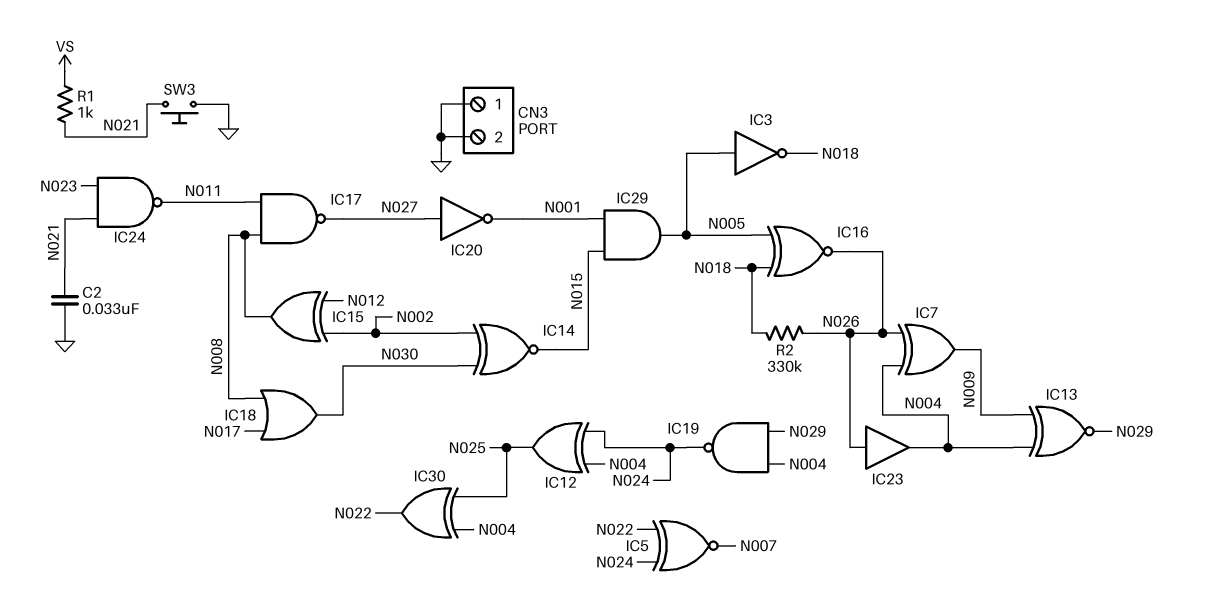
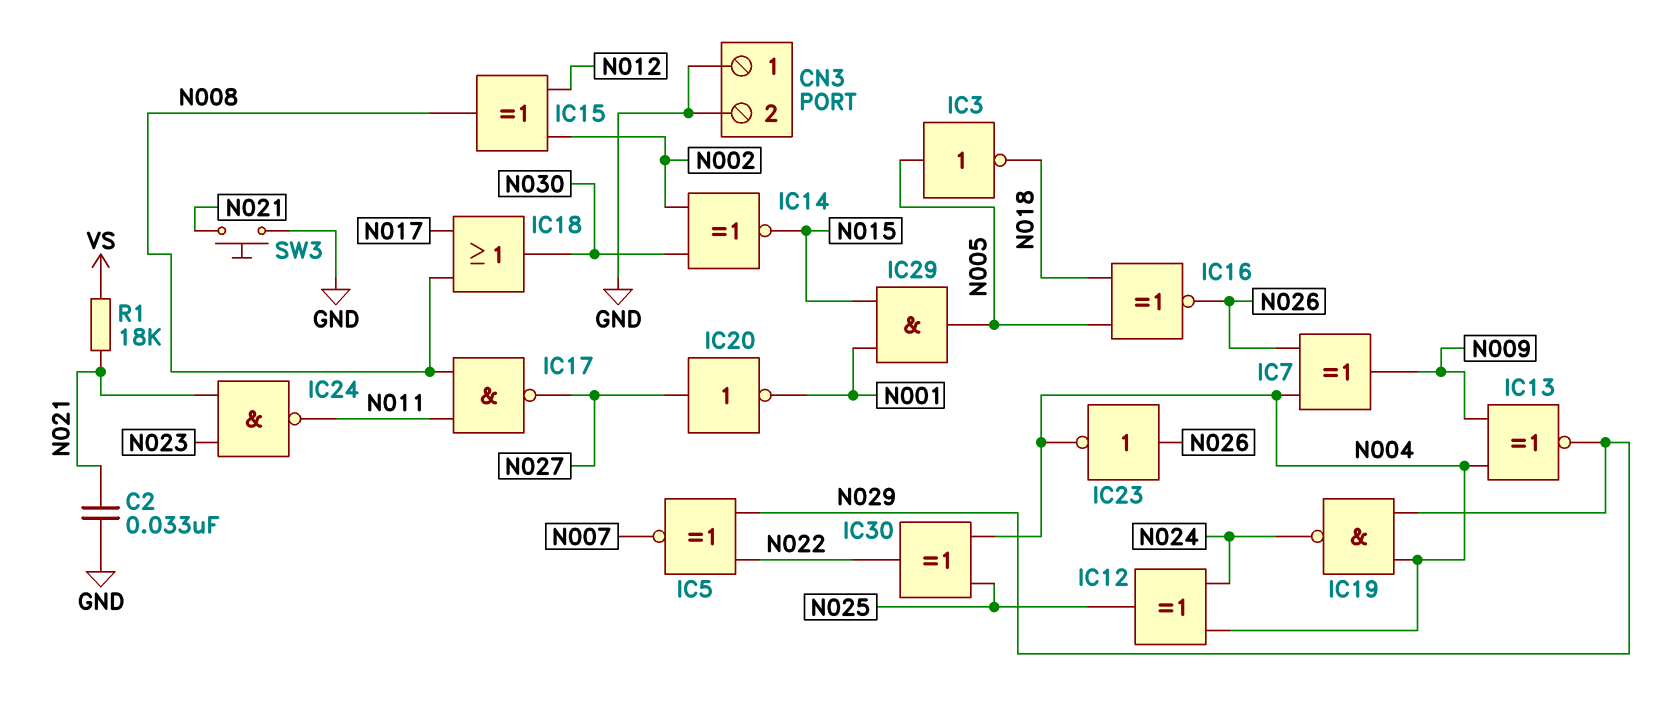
IC5: XNOR (in N022, in N024, out N007) -> XNOR (in N022, in N029, out N007)
IC23: buffer (in N026, out N004) -> NOT (in N026, out N004)
R1: 1k (N021, VS) -> 18k (N021, VS)
R2: 330k (N018, N026) -> none

